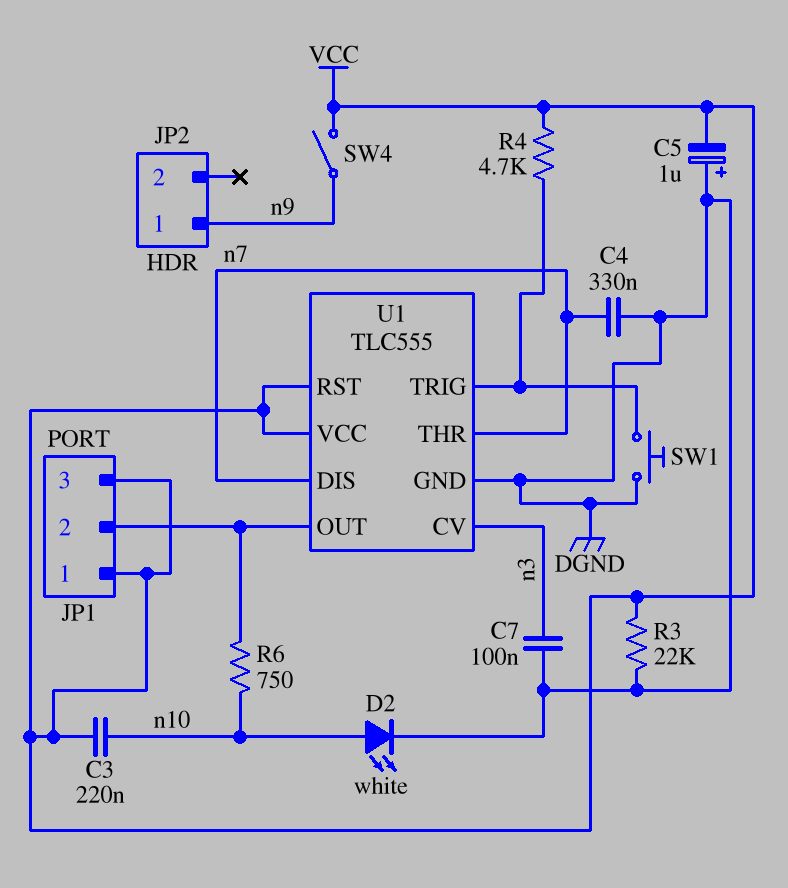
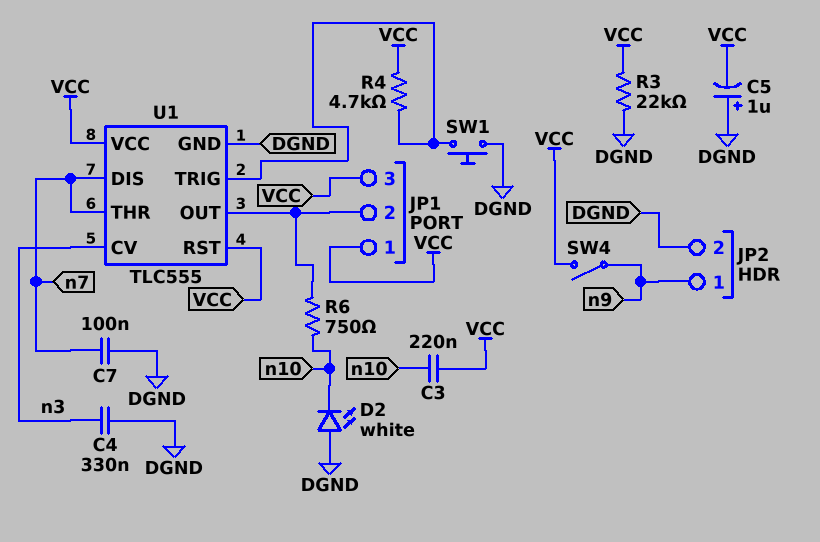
C4: 330nF (DGND, n7) -> 330nF (DGND, n3)
C7: 100nF (DGND, n3) -> 100nF (DGND, n7)
D2: LED white (A n10, K DGND) -> LED white (A DGND, K n10)
JP2 pin 2: none -> DGND

